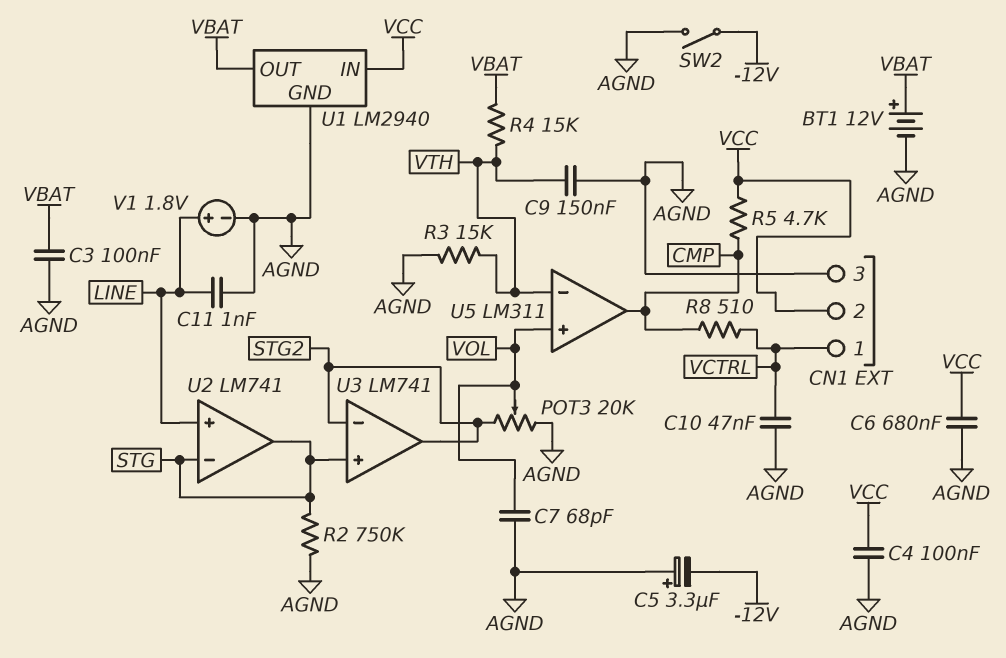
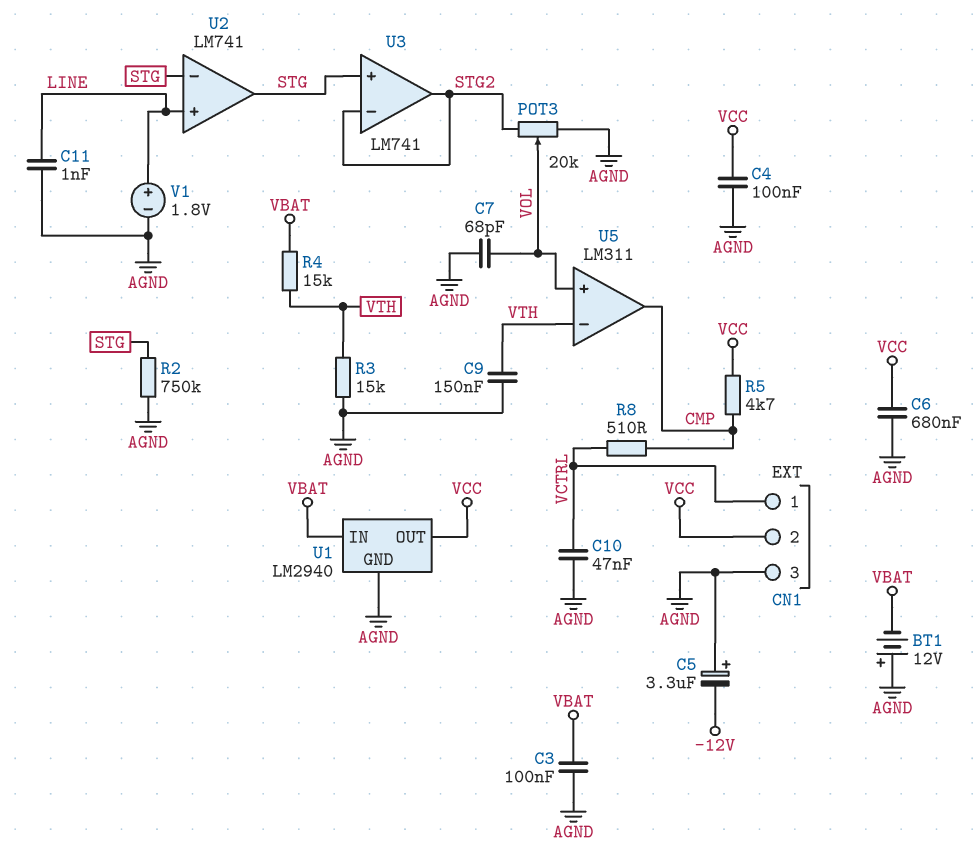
BT1: 12V (plus VBAT, minus AGND) -> 12V (plus AGND, minus VBAT)
SW2: switch (-12V, AGND) -> none
U1 pin IN: VCC -> VBAT
U1 pin OUT: VBAT -> VCC

